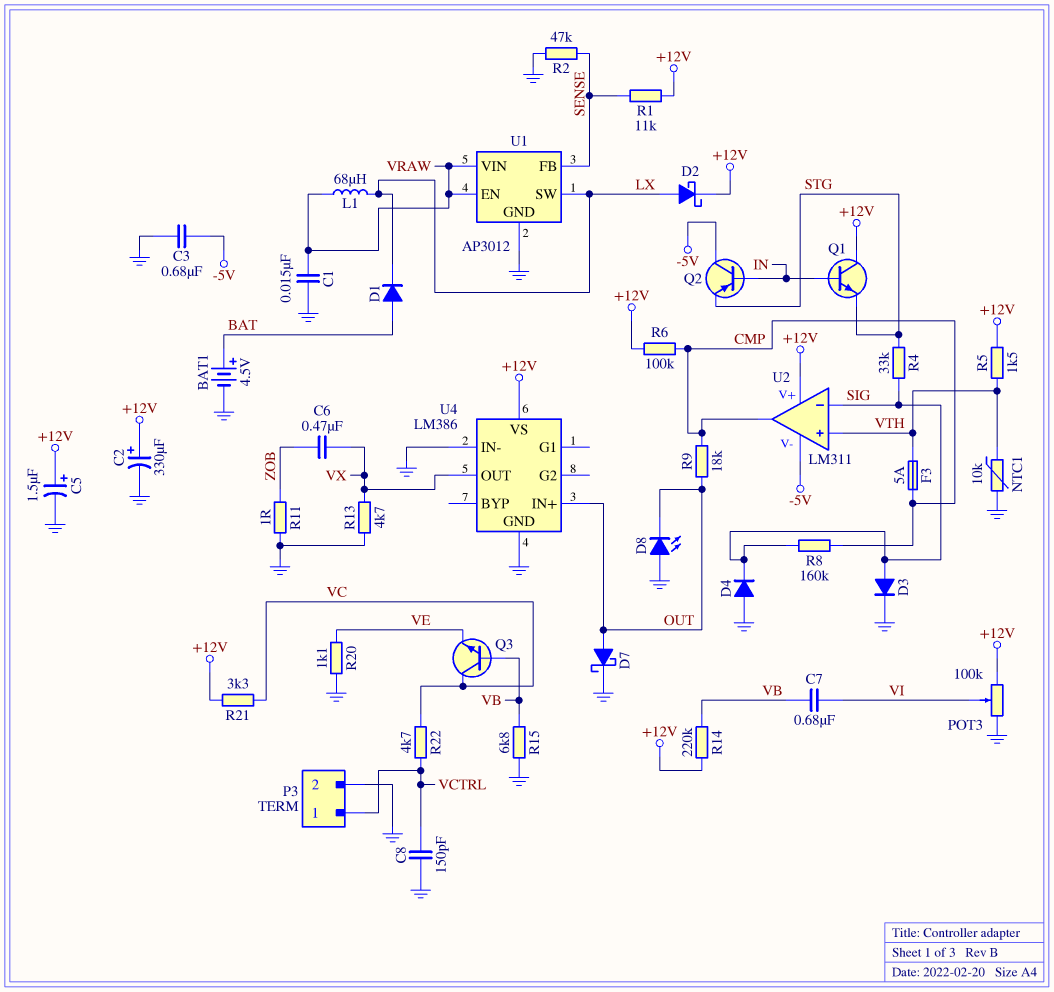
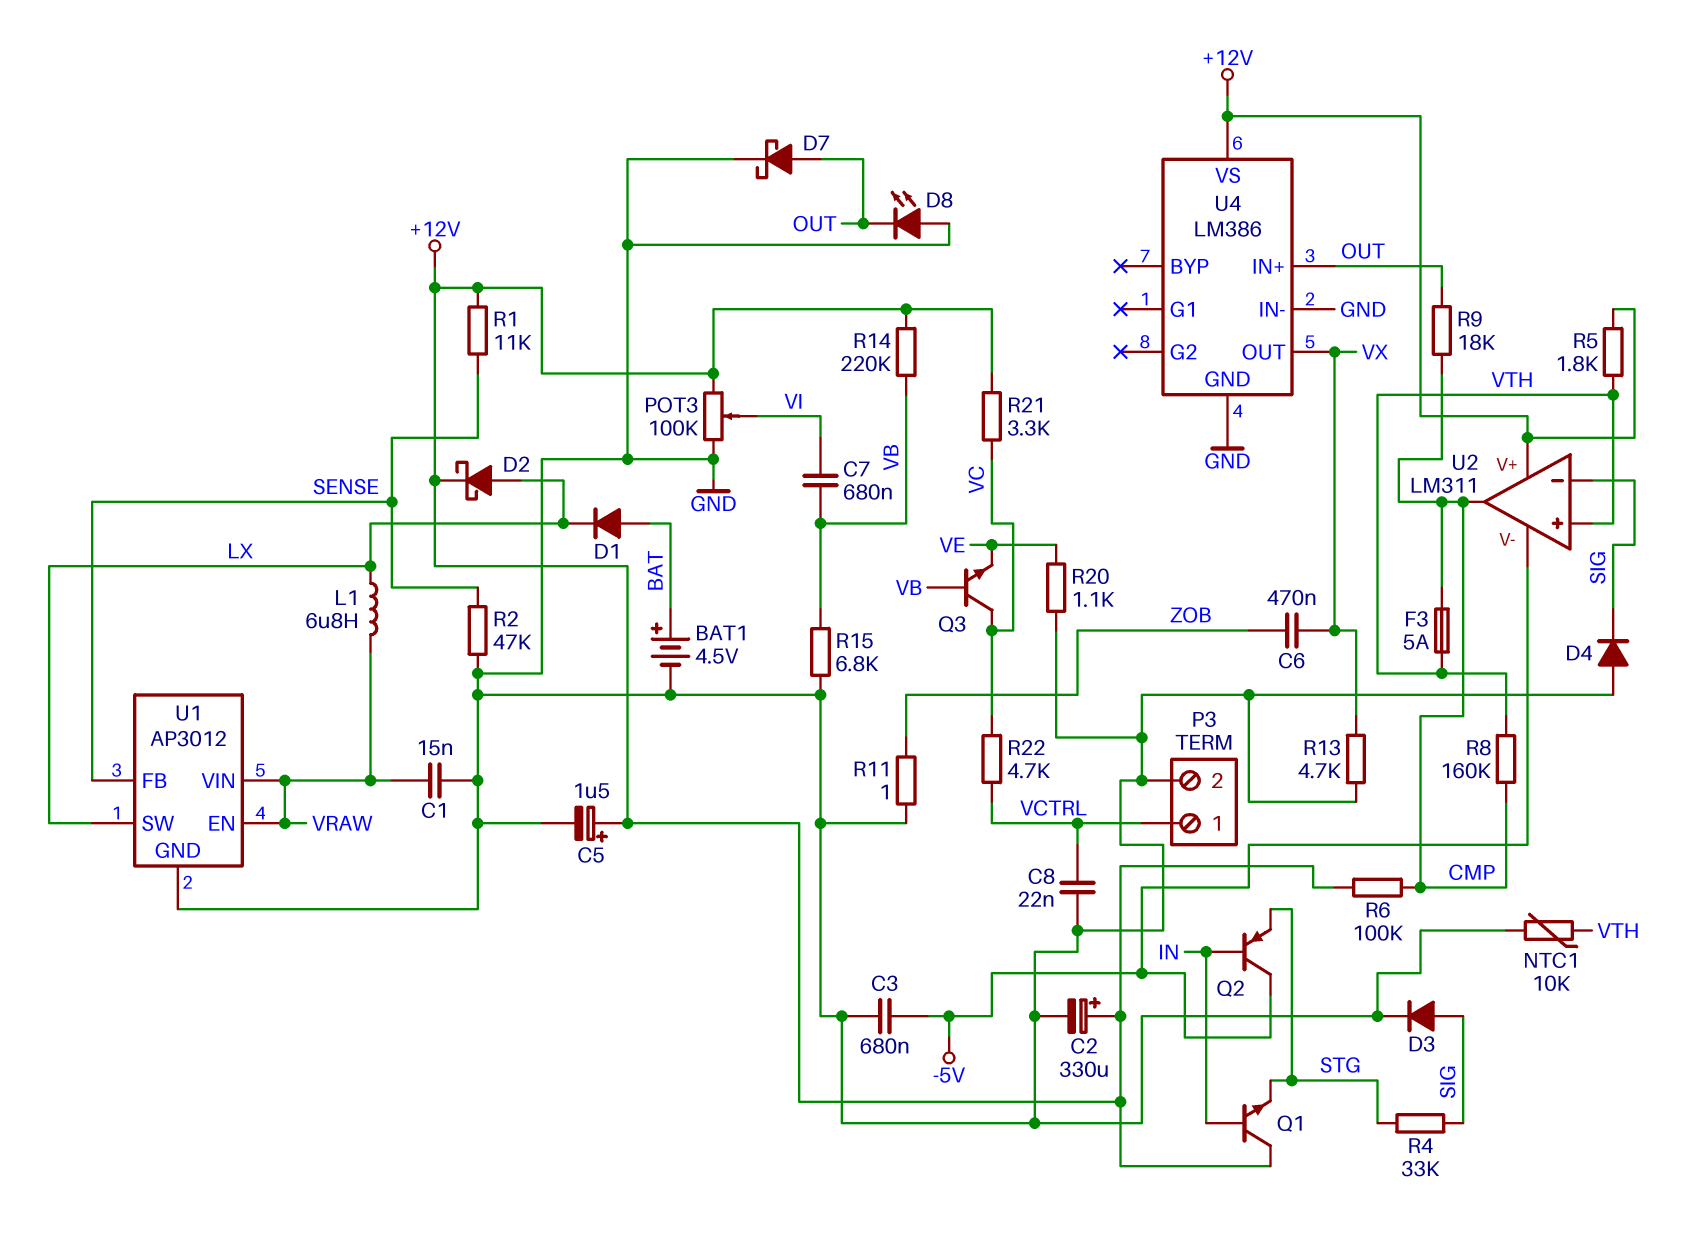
C8: 150pF (GND, VCTRL) -> 22nF (GND, VCTRL)
L1: 68uH (LX, VRAW) -> 6.8uH (LX, VRAW)
R5: 1.5k (+12V, VTH) -> 1.8k (+12V, VTH)
R8: 160k (CMP, SIG) -> 160k (CMP, VTH)

